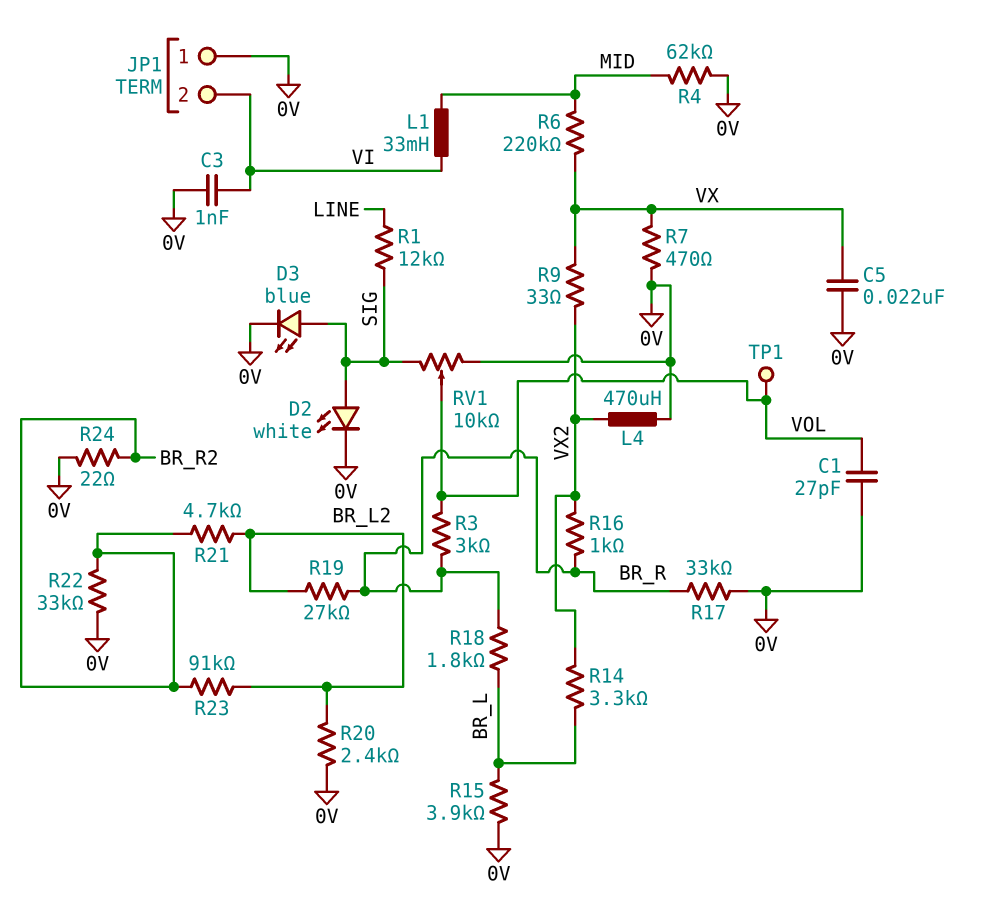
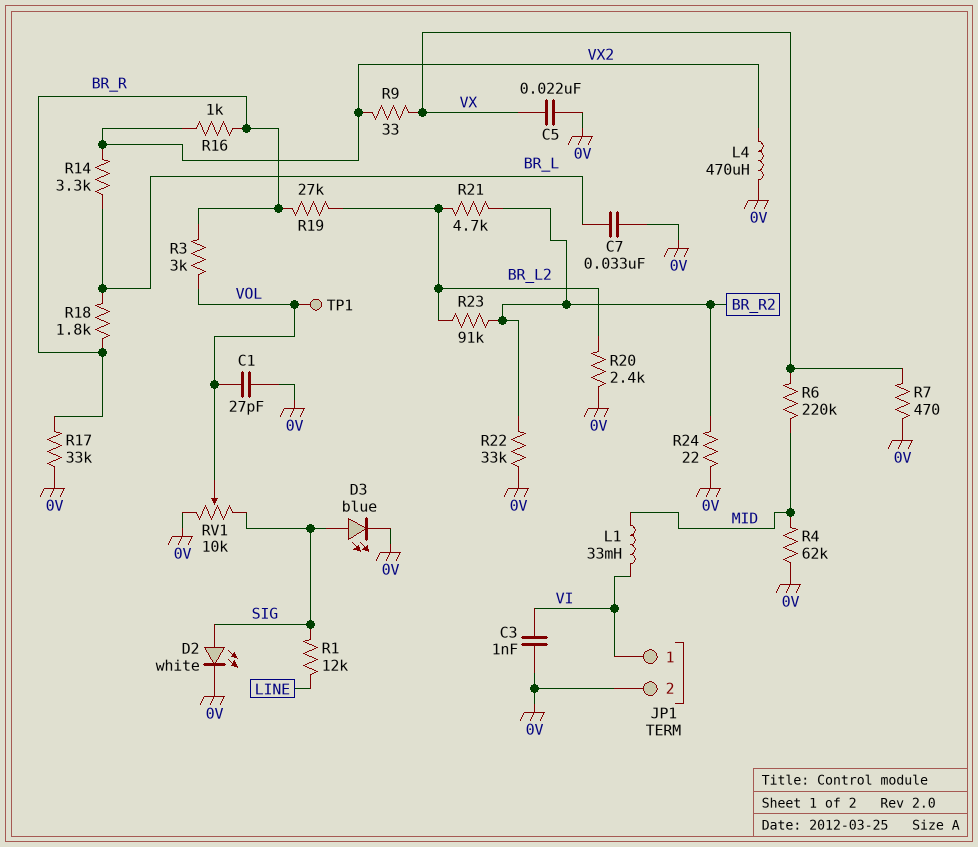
C7: none -> 33nF (0V, BR_L)
JP1 pin 1: 0V -> VI
JP1 pin 2: VI -> 0V
R15: 3.9k (0V, BR_L) -> none

